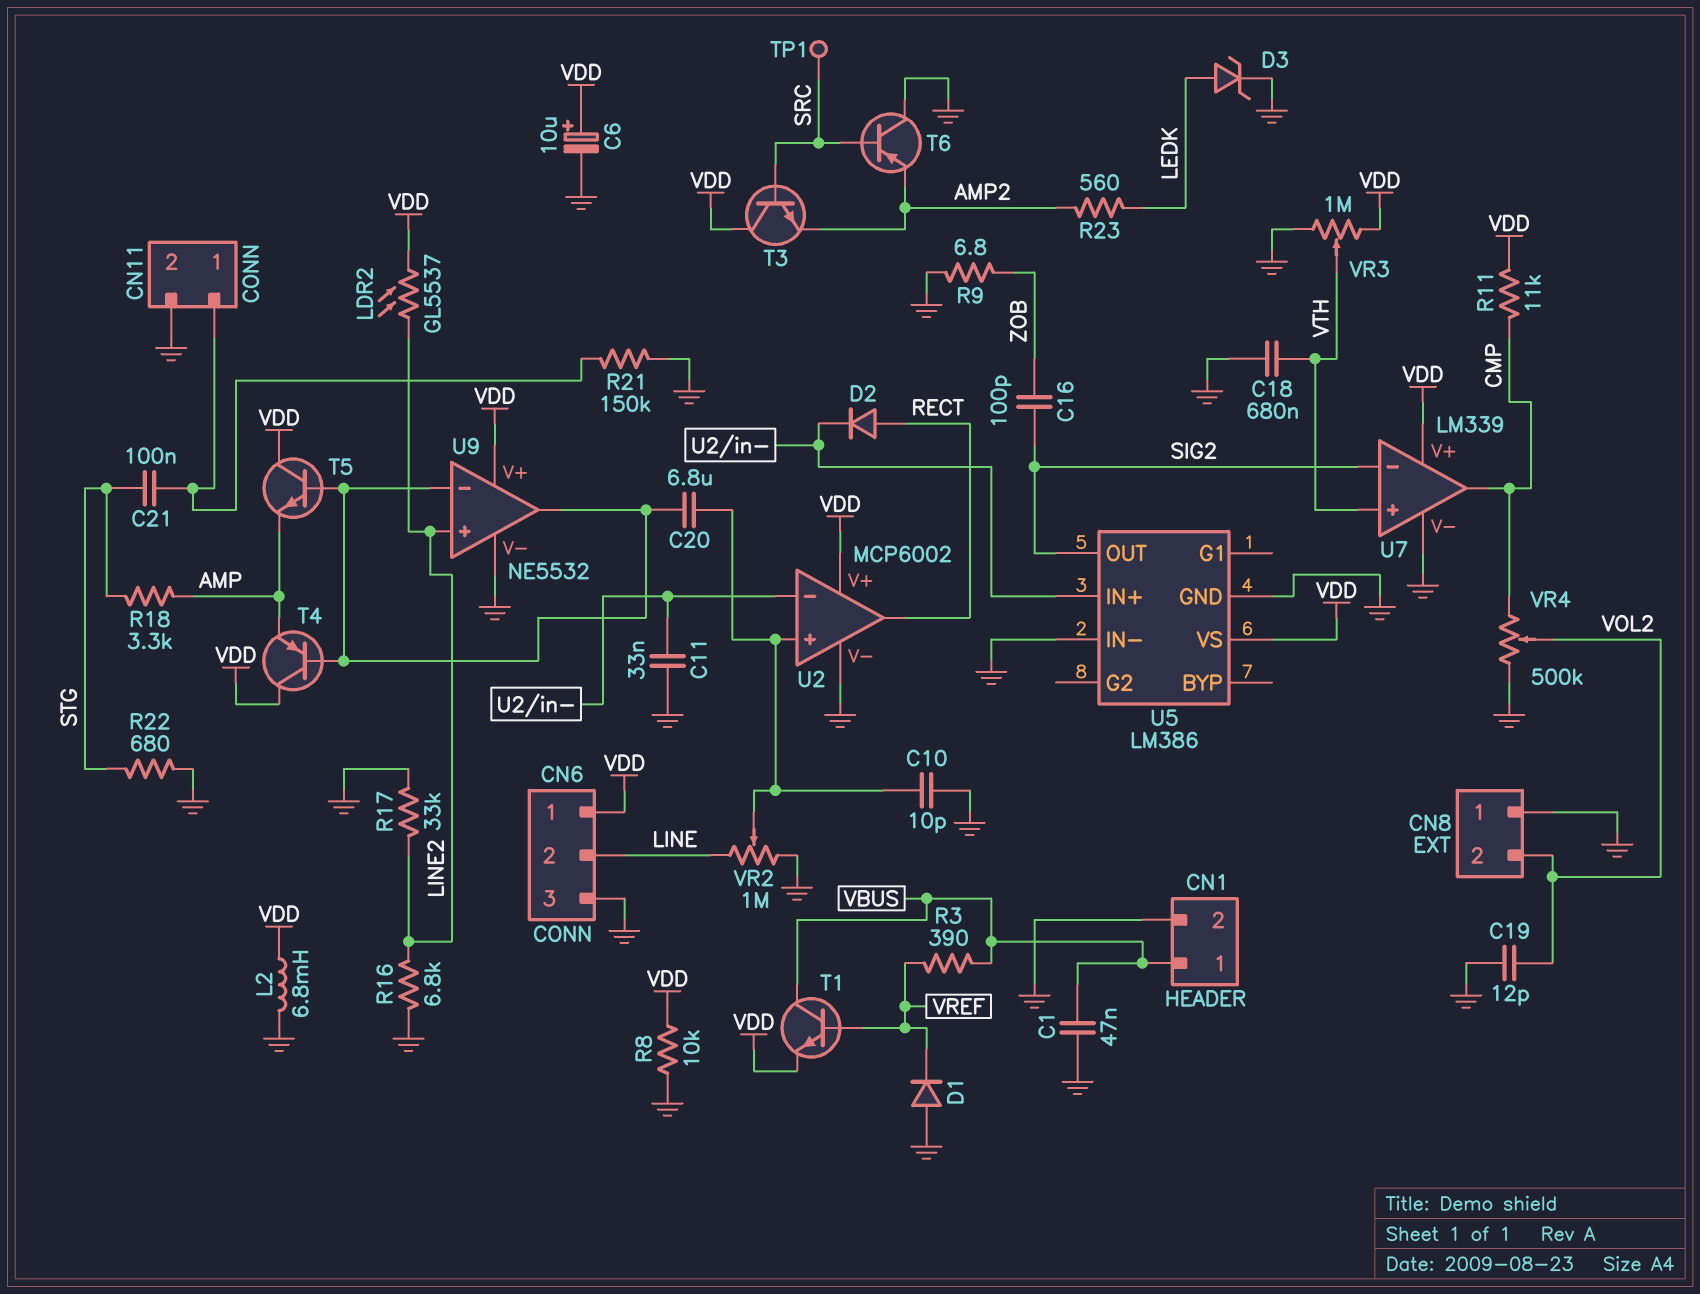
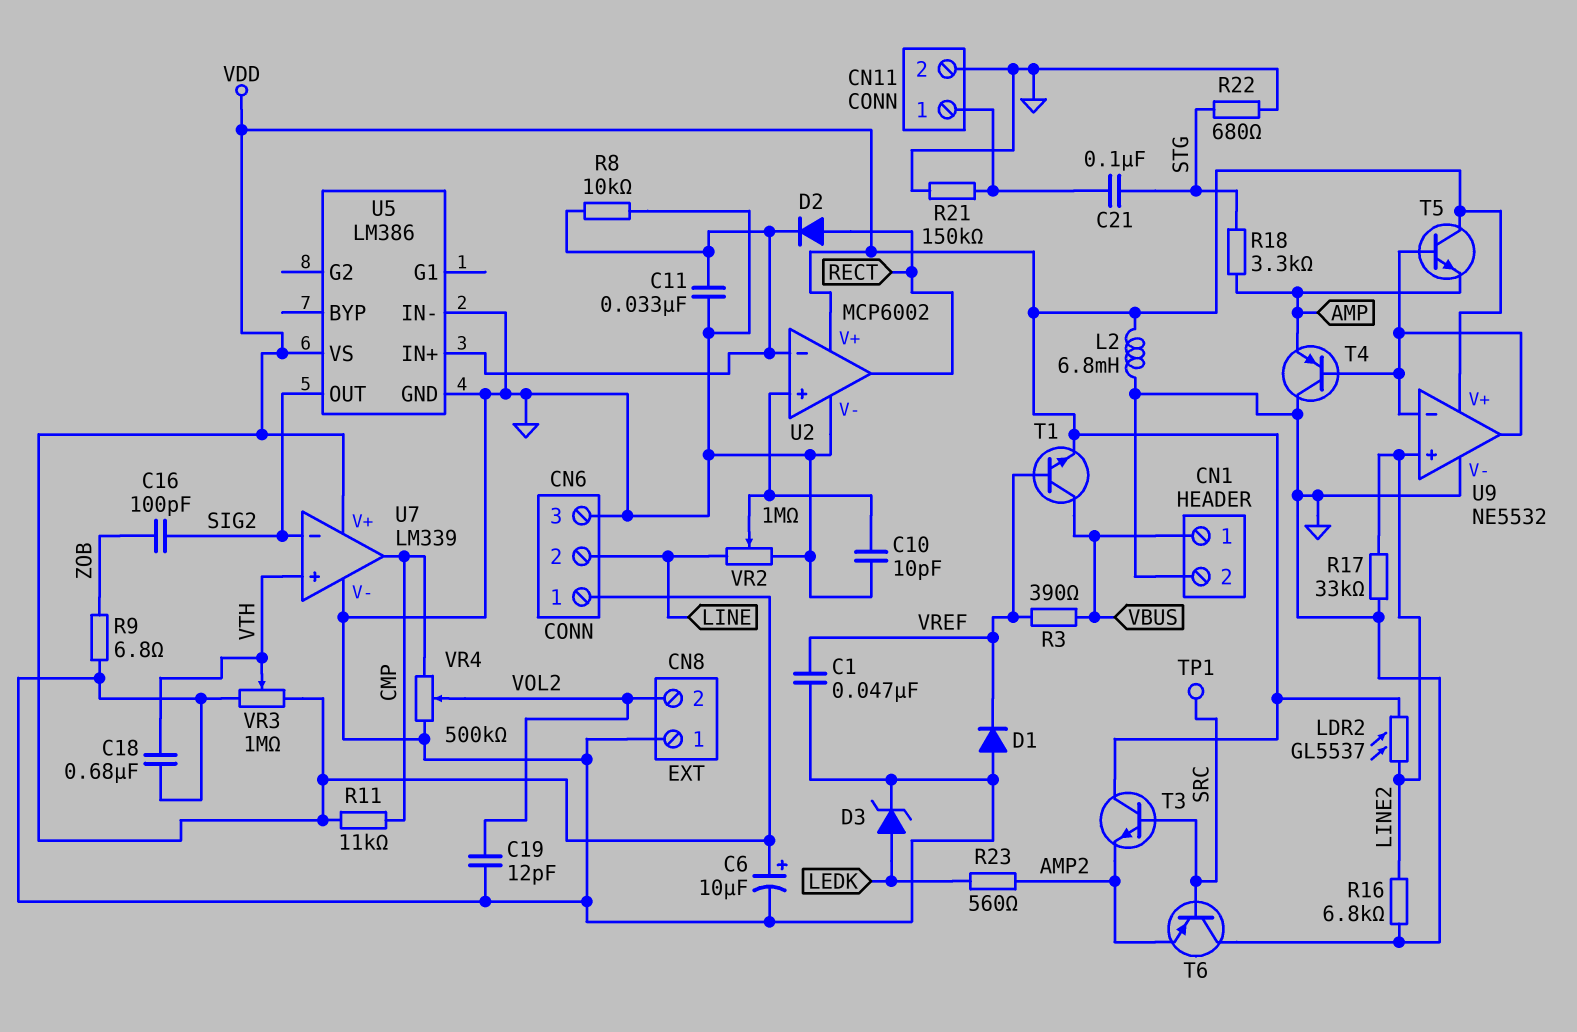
C1: 47nF (GND, VBUS) -> 47nF (GND, VREF)
C20: 6.8uF (U2/in+, U9/in-) -> none
R8: 10k (GND, VDD) -> 10k (GND, U2/in-)
T4: PNP (B U9/in-, C VDD, E AMP) -> PNP (B U9/in-, C GND, E AMP)

